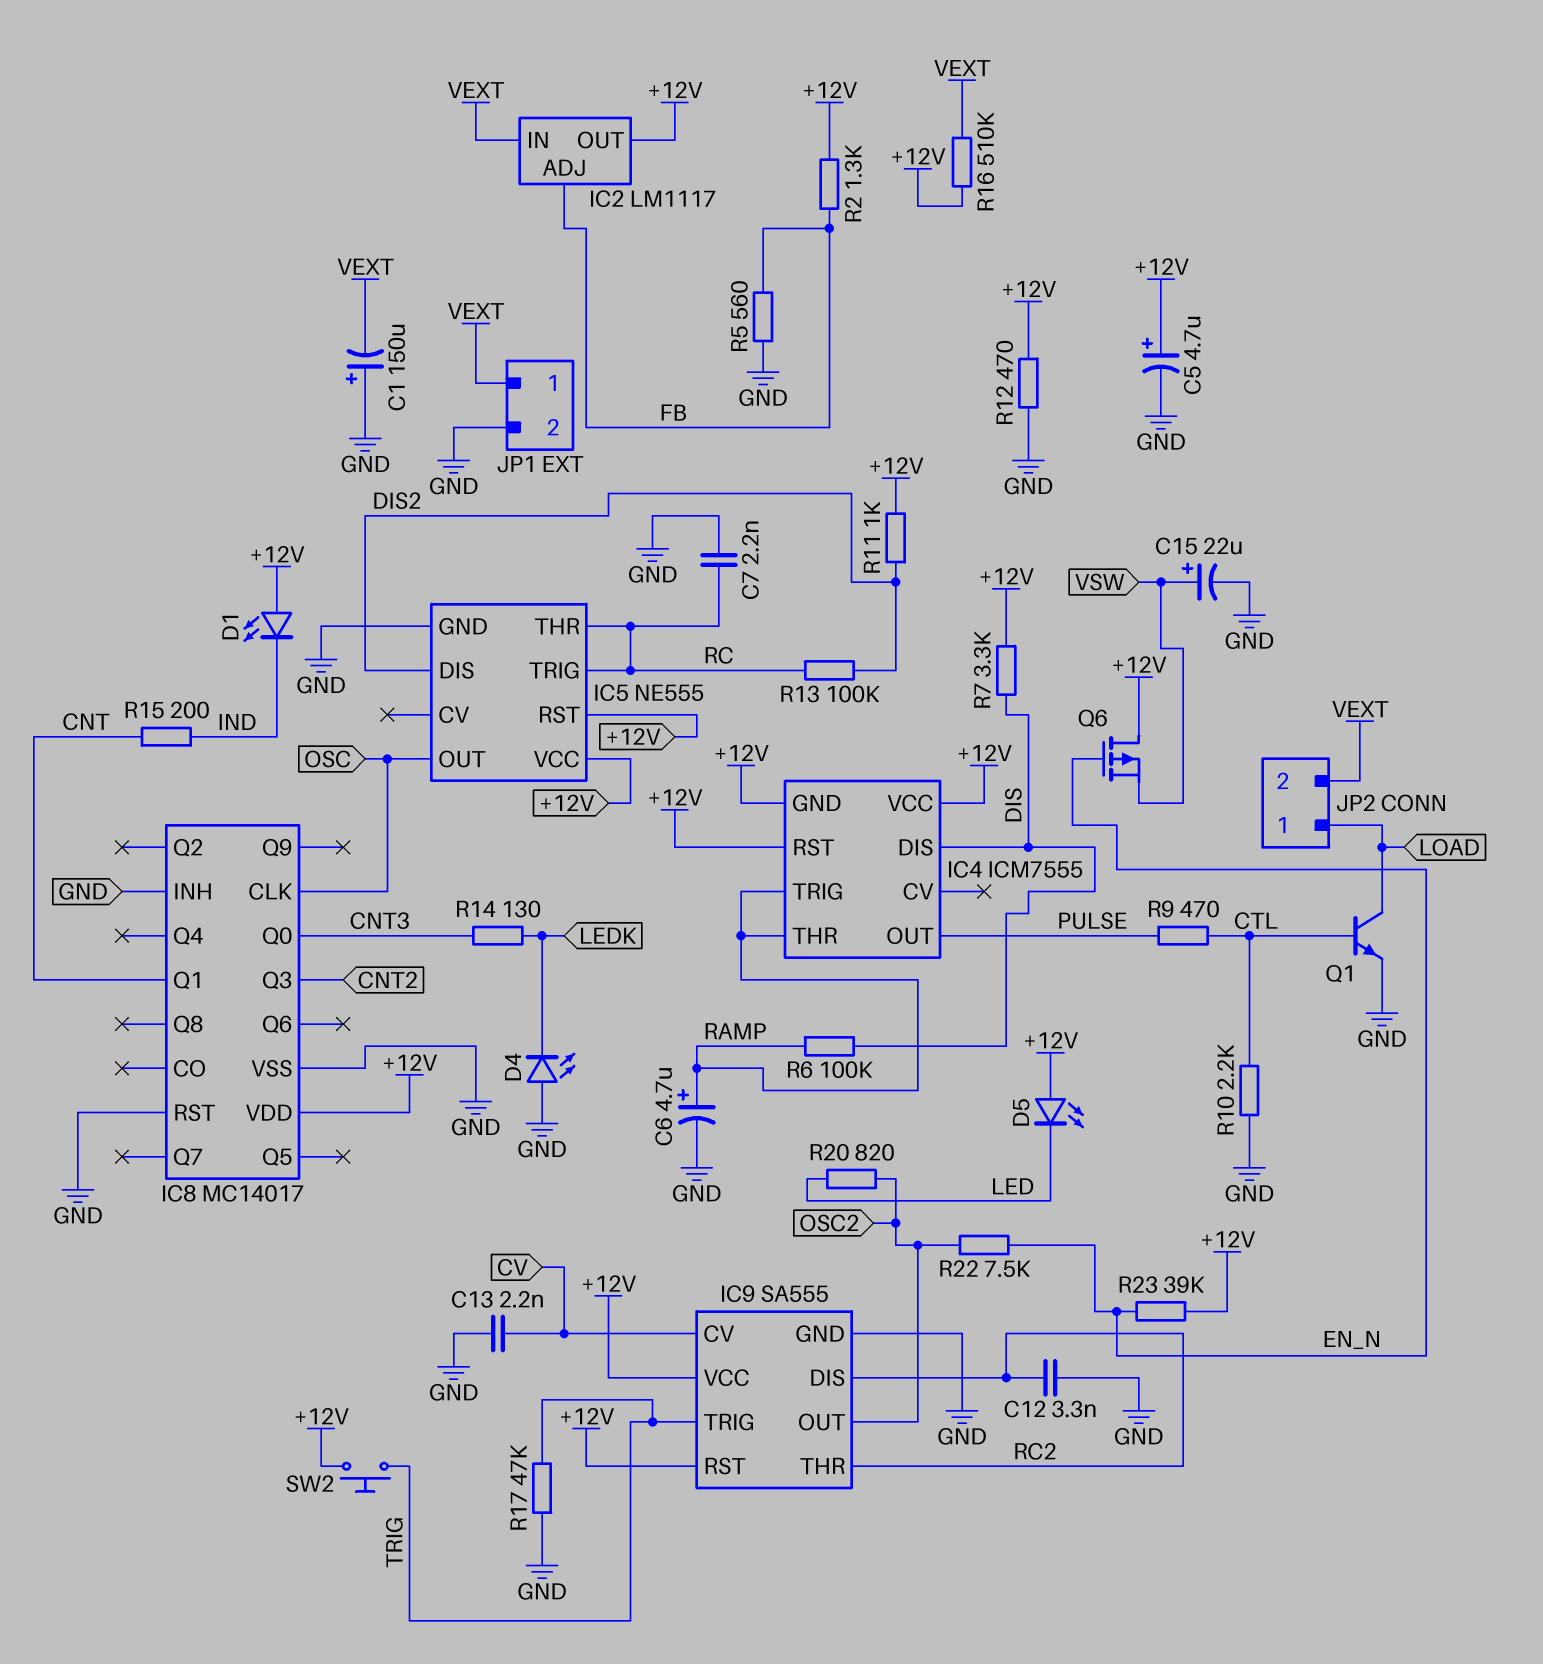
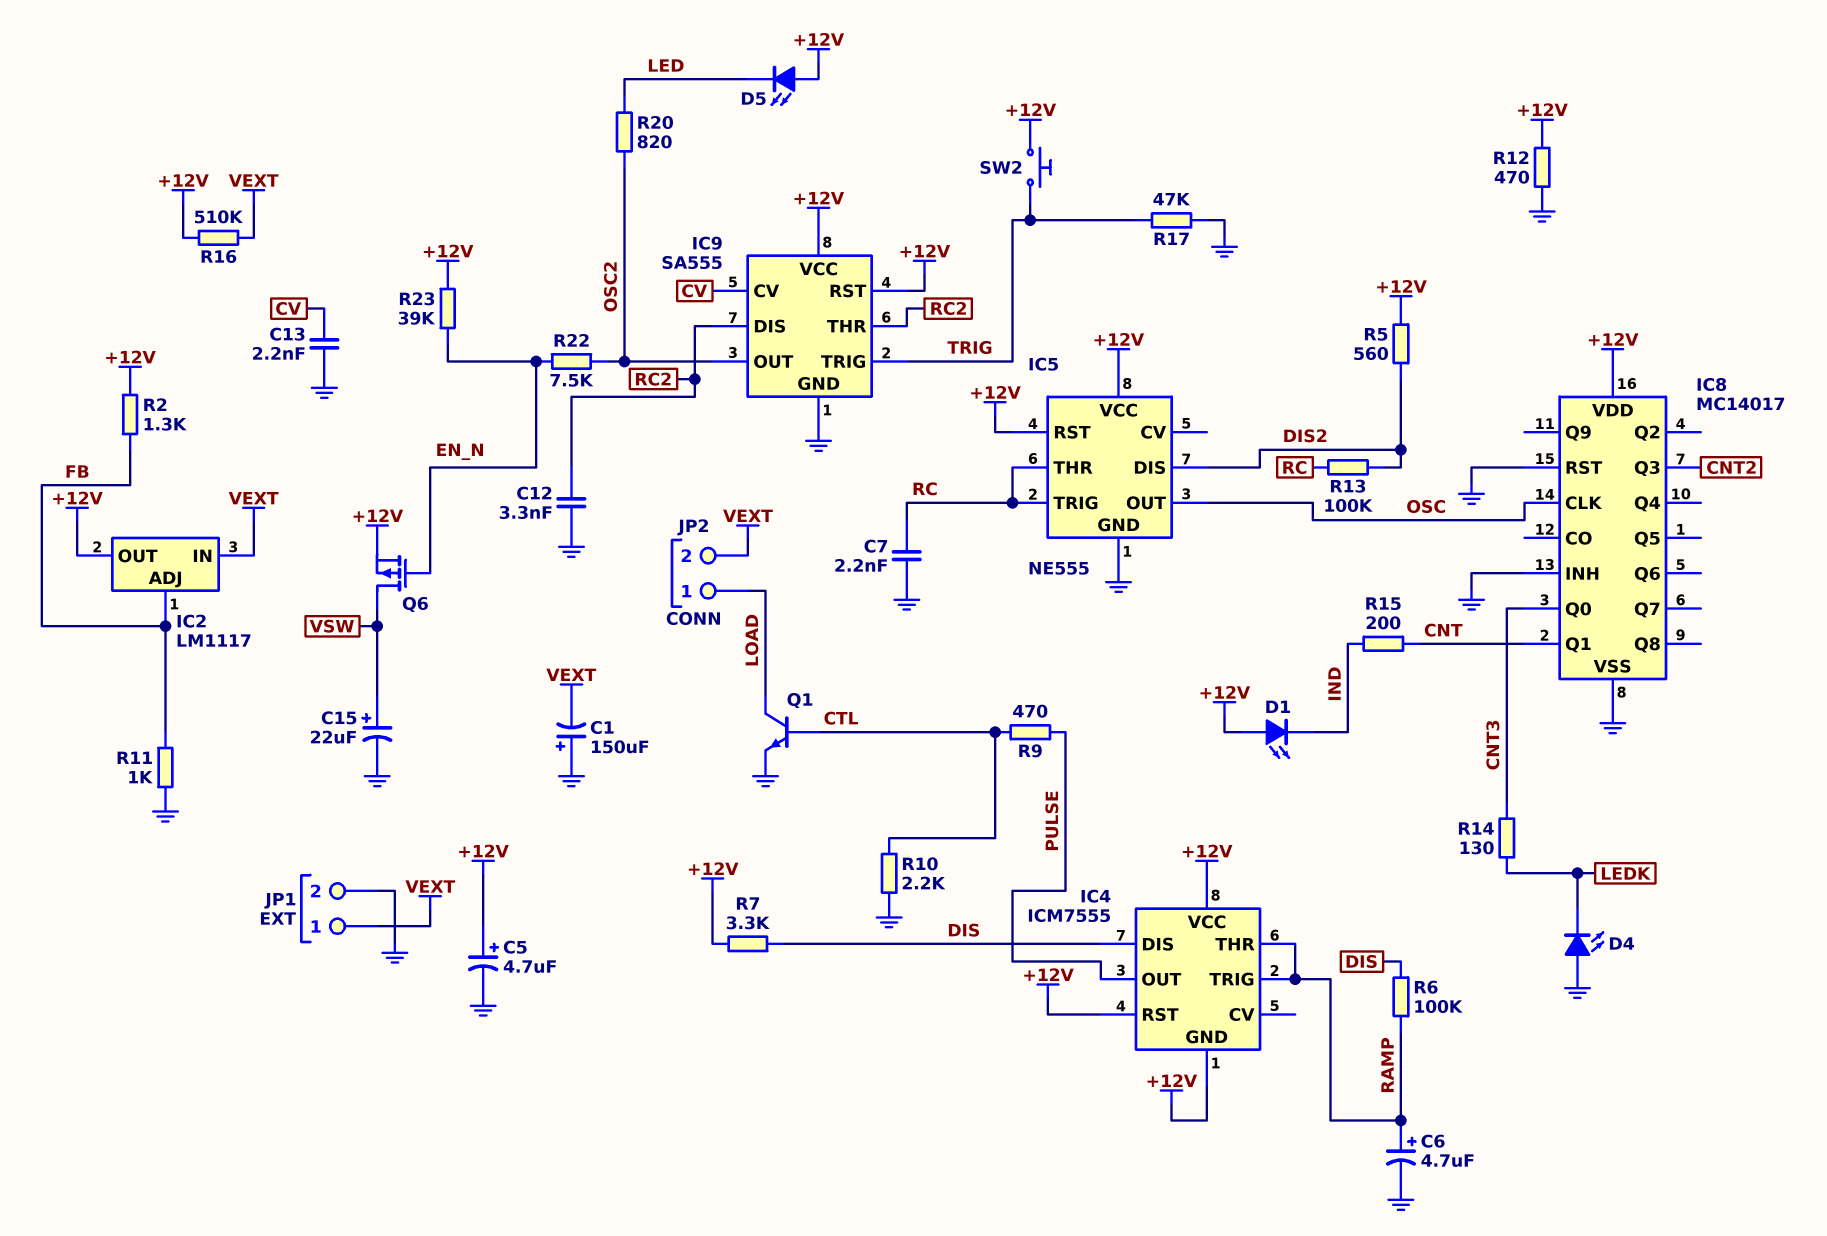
Q6: PMOS (G EN_N, D +12V, S VSW) -> PMOS (G EN_N, D VSW, S +12V)
R5: 560 (FB, GND) -> 560 (+12V, DIS2)
R11: 1k (+12V, DIS2) -> 1k (FB, GND)

